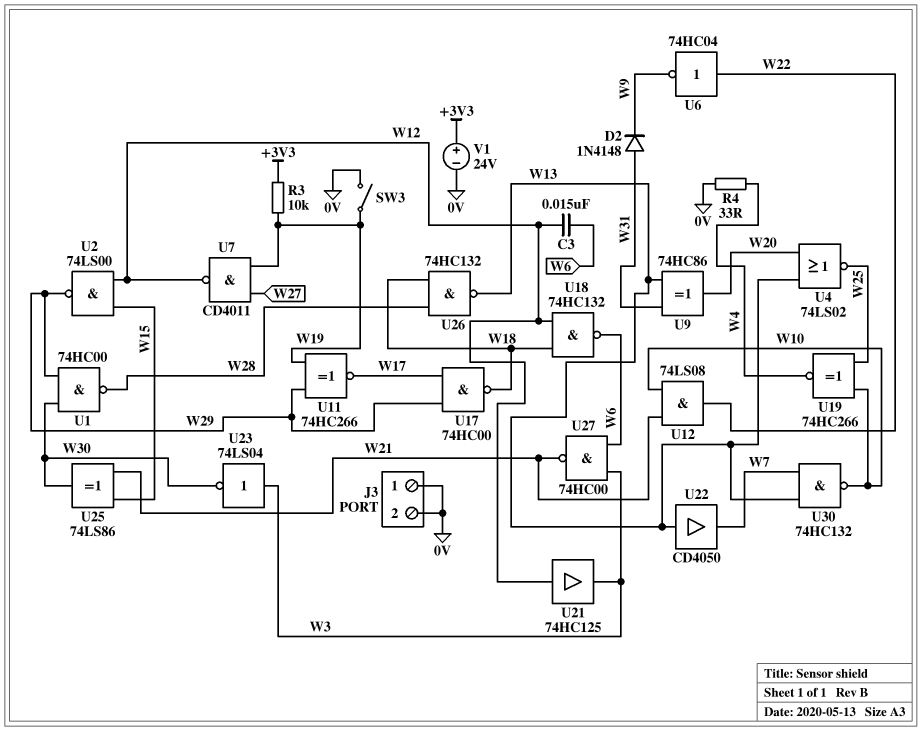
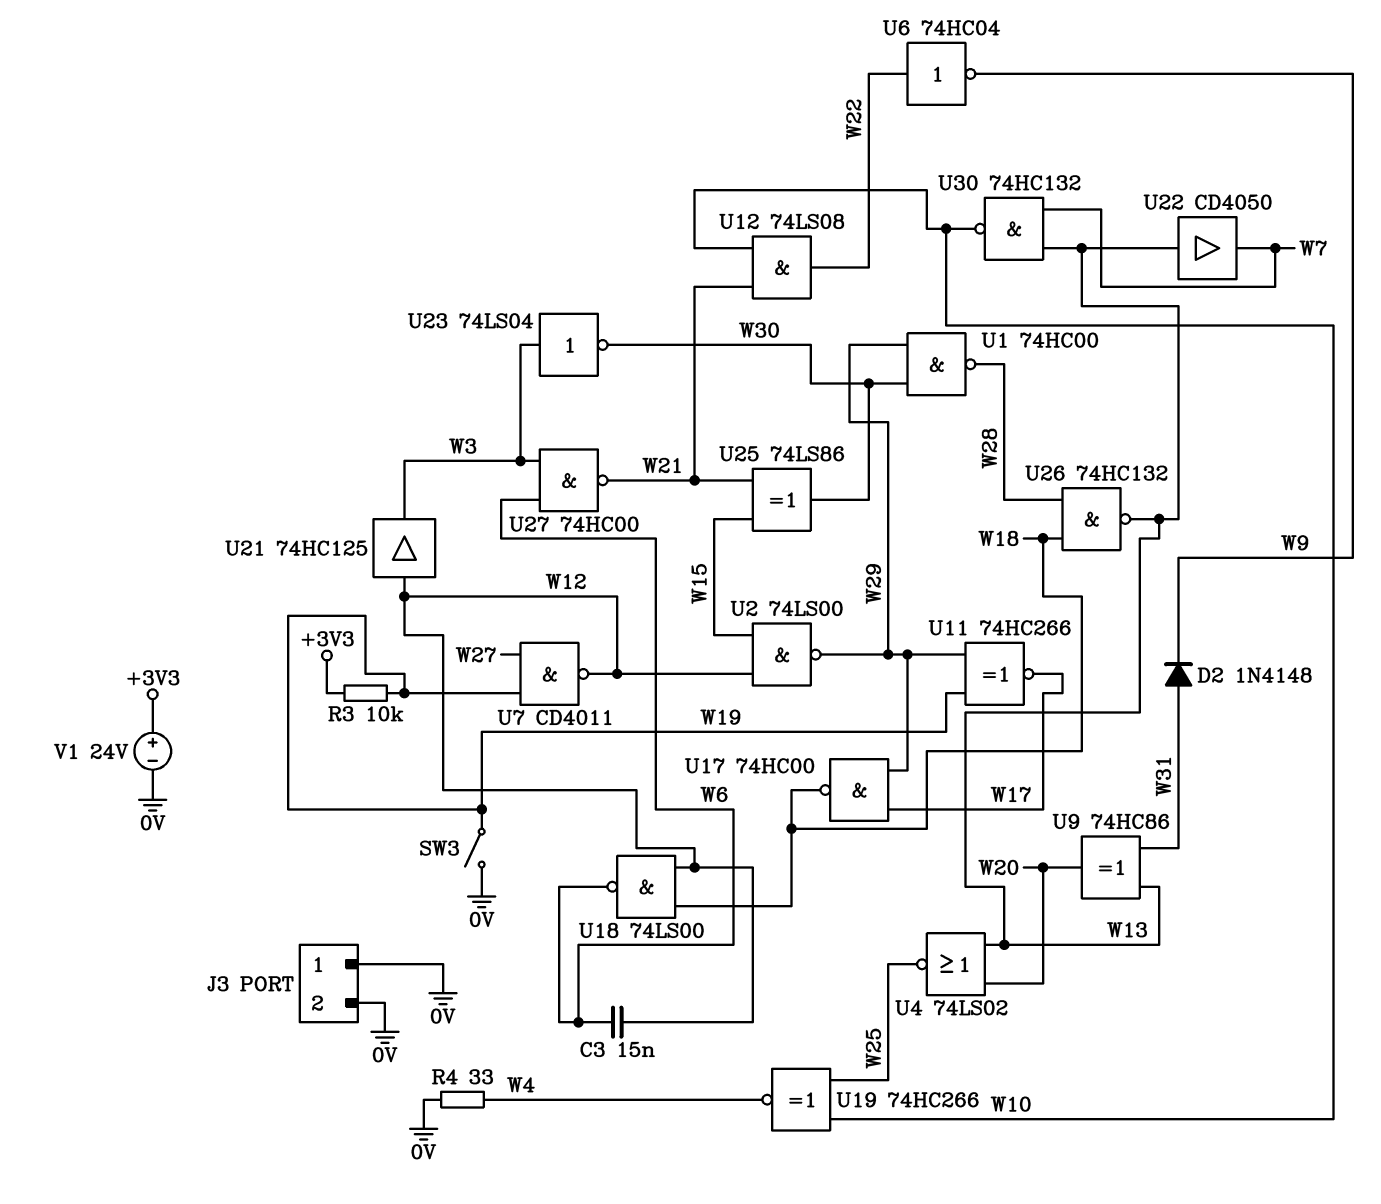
U18: NAND 74HC132 (in W12, in W18, out W6) -> NAND 74LS00 (in W12, in W18, out W6)

